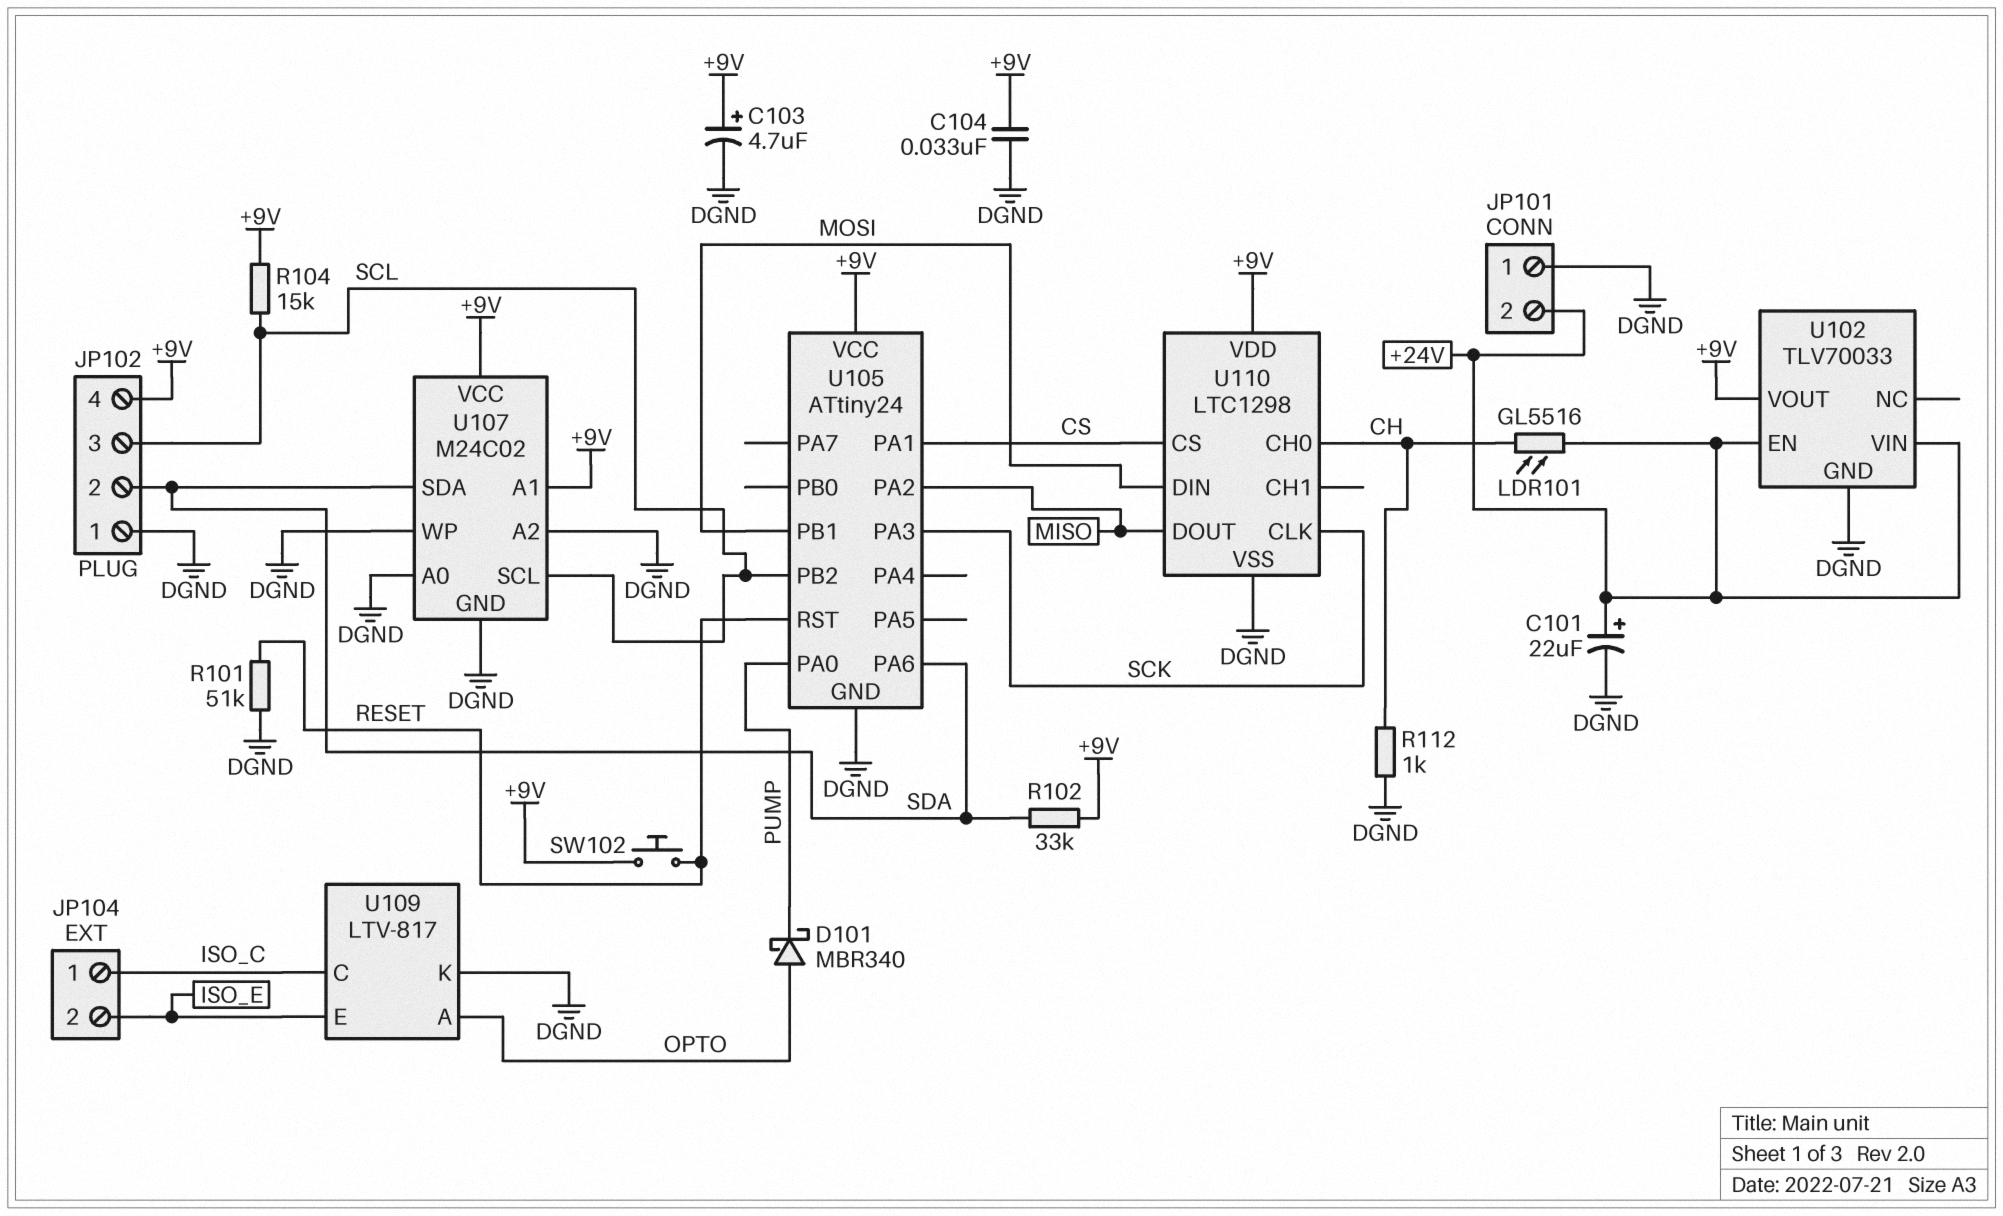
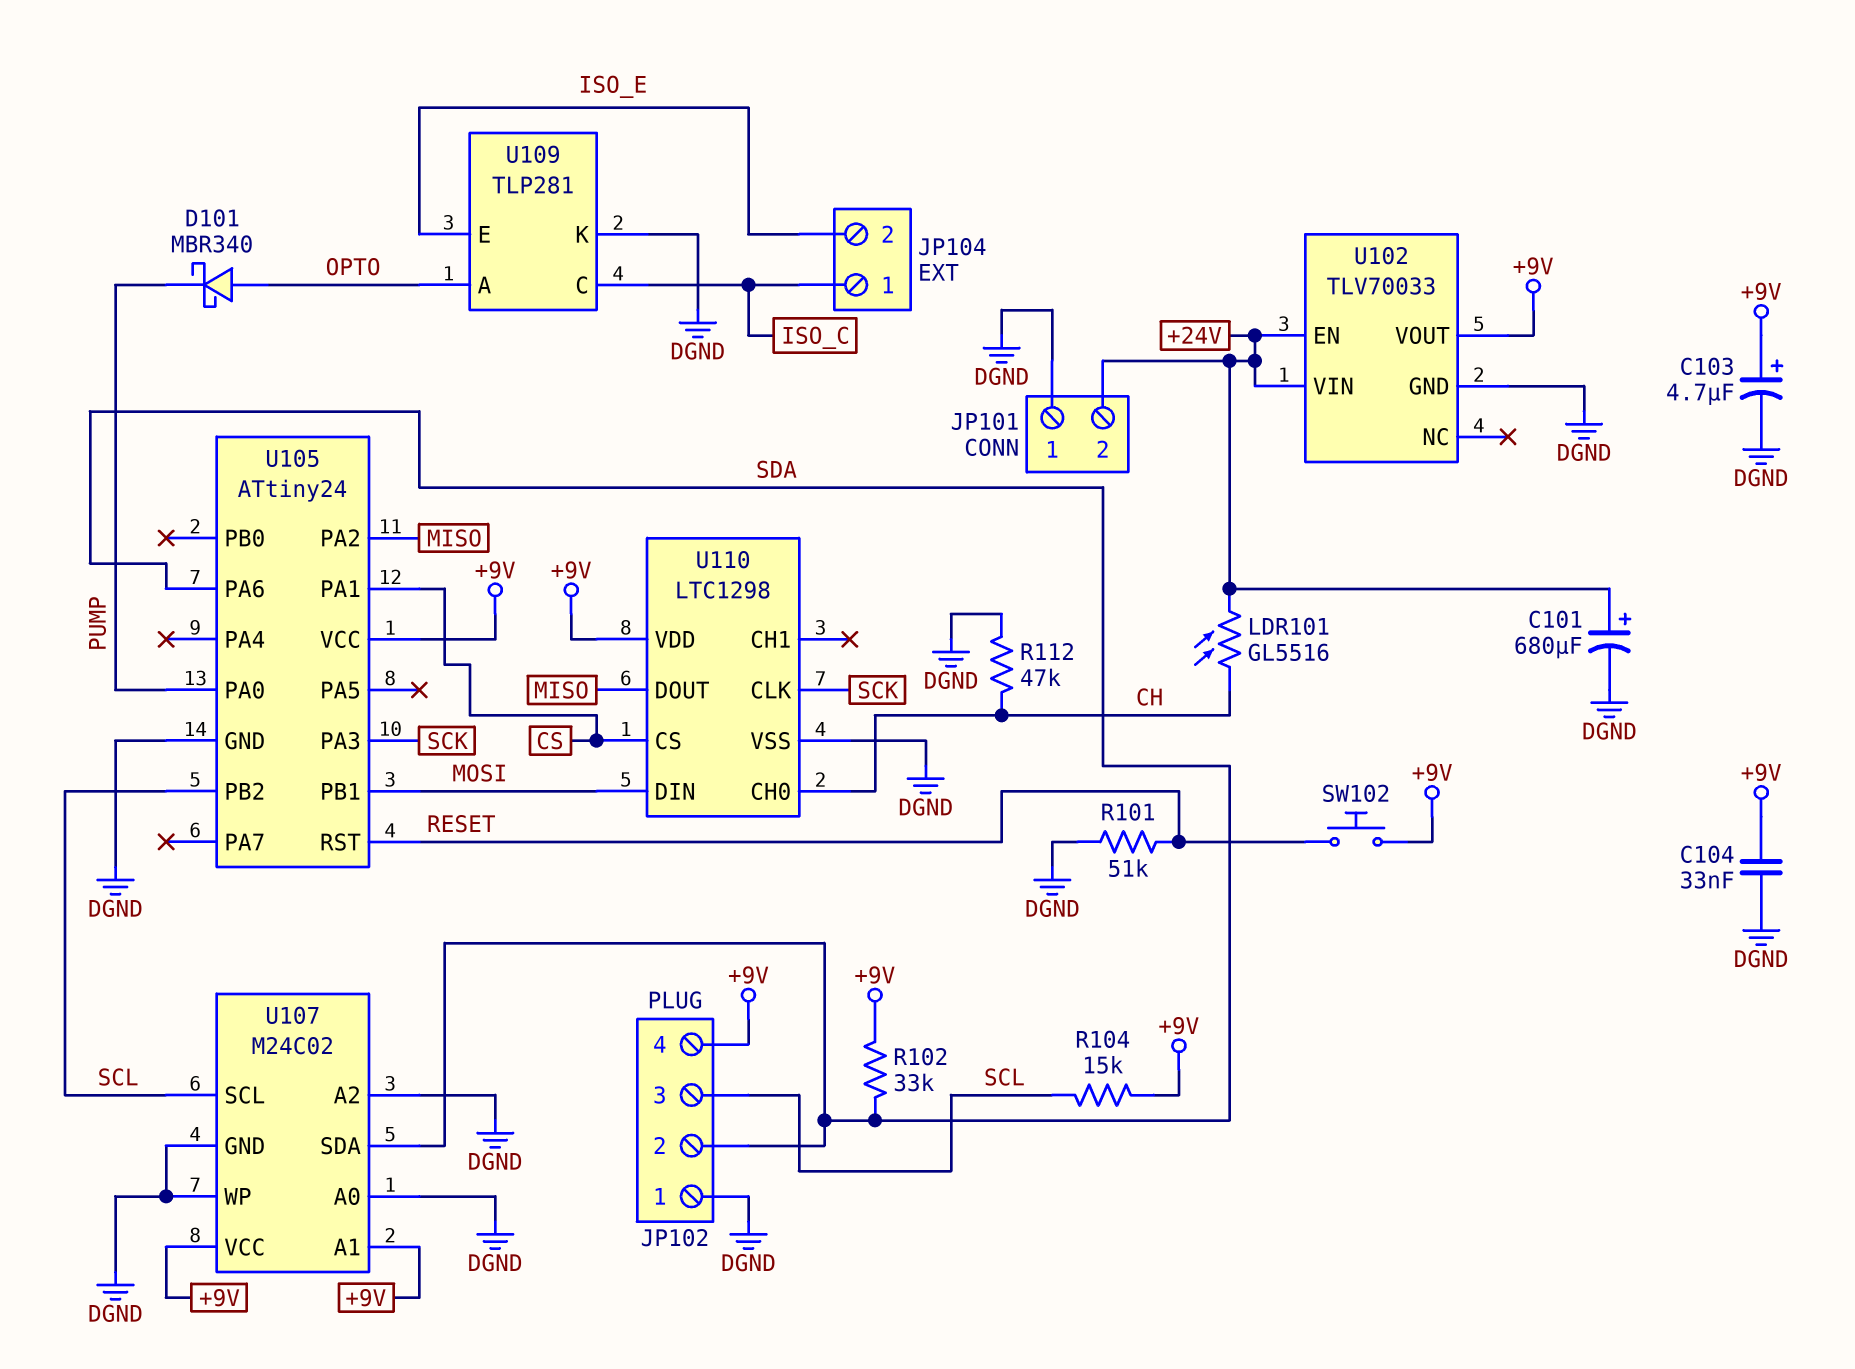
C101: 22uF (plus +24V, minus DGND) -> 680uF (plus +24V, minus DGND)
R112: 1k (CH, DGND) -> 47k (CH, DGND)
U109: LTV-817 -> TLP281

